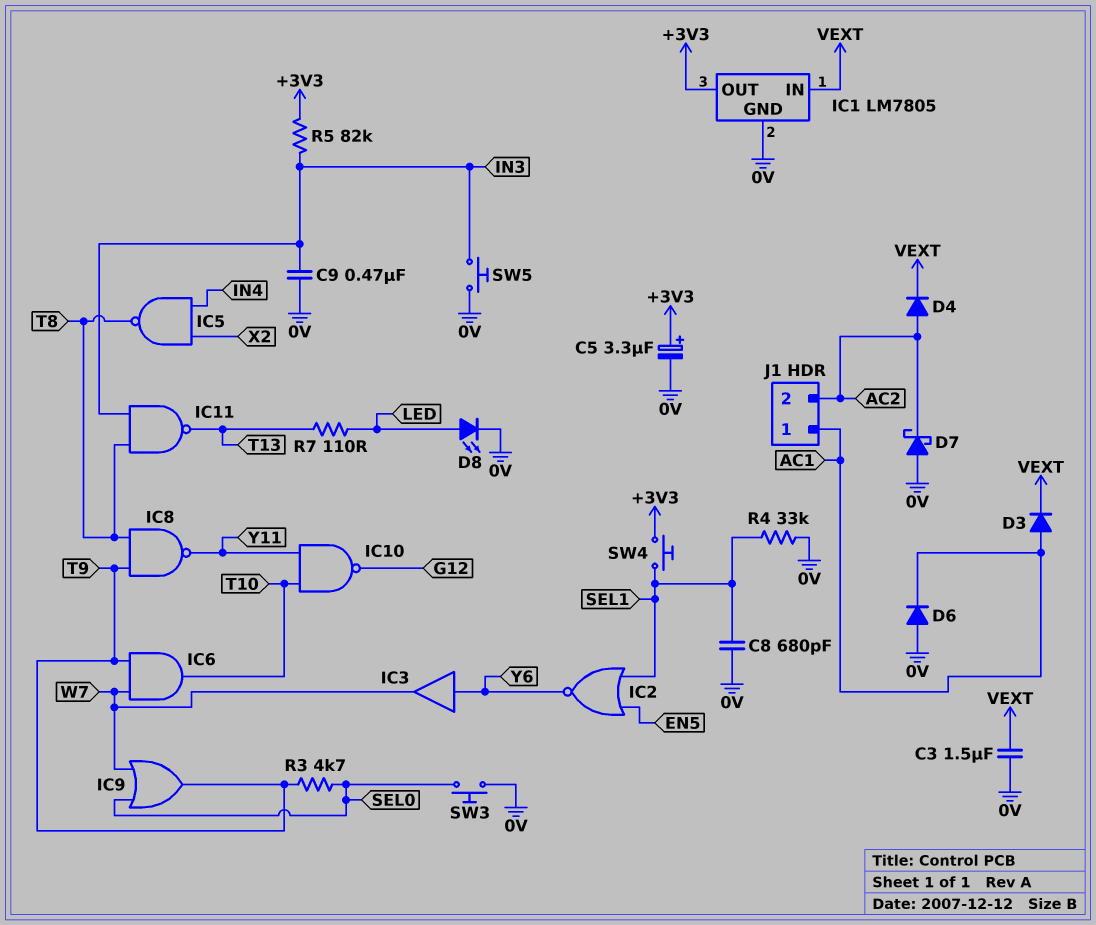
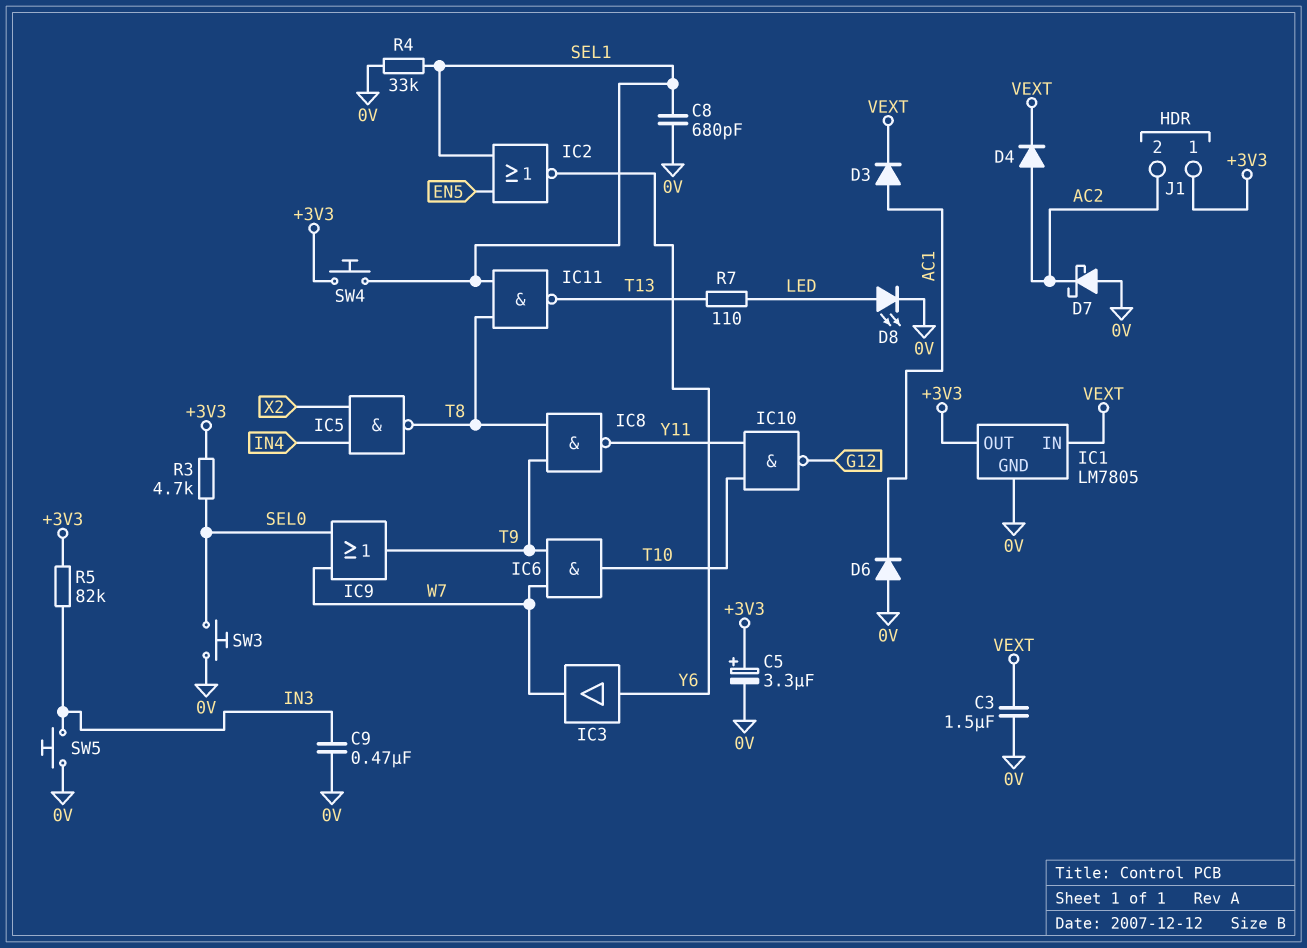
IC11: NAND (in IN3, in T8, out T13) -> NAND (in SEL1, in T8, out T13)
J1 pin 1: AC1 -> +3V3
R3: 4.7k (SEL0, T9) -> 4.7k (+3V3, SEL0)

